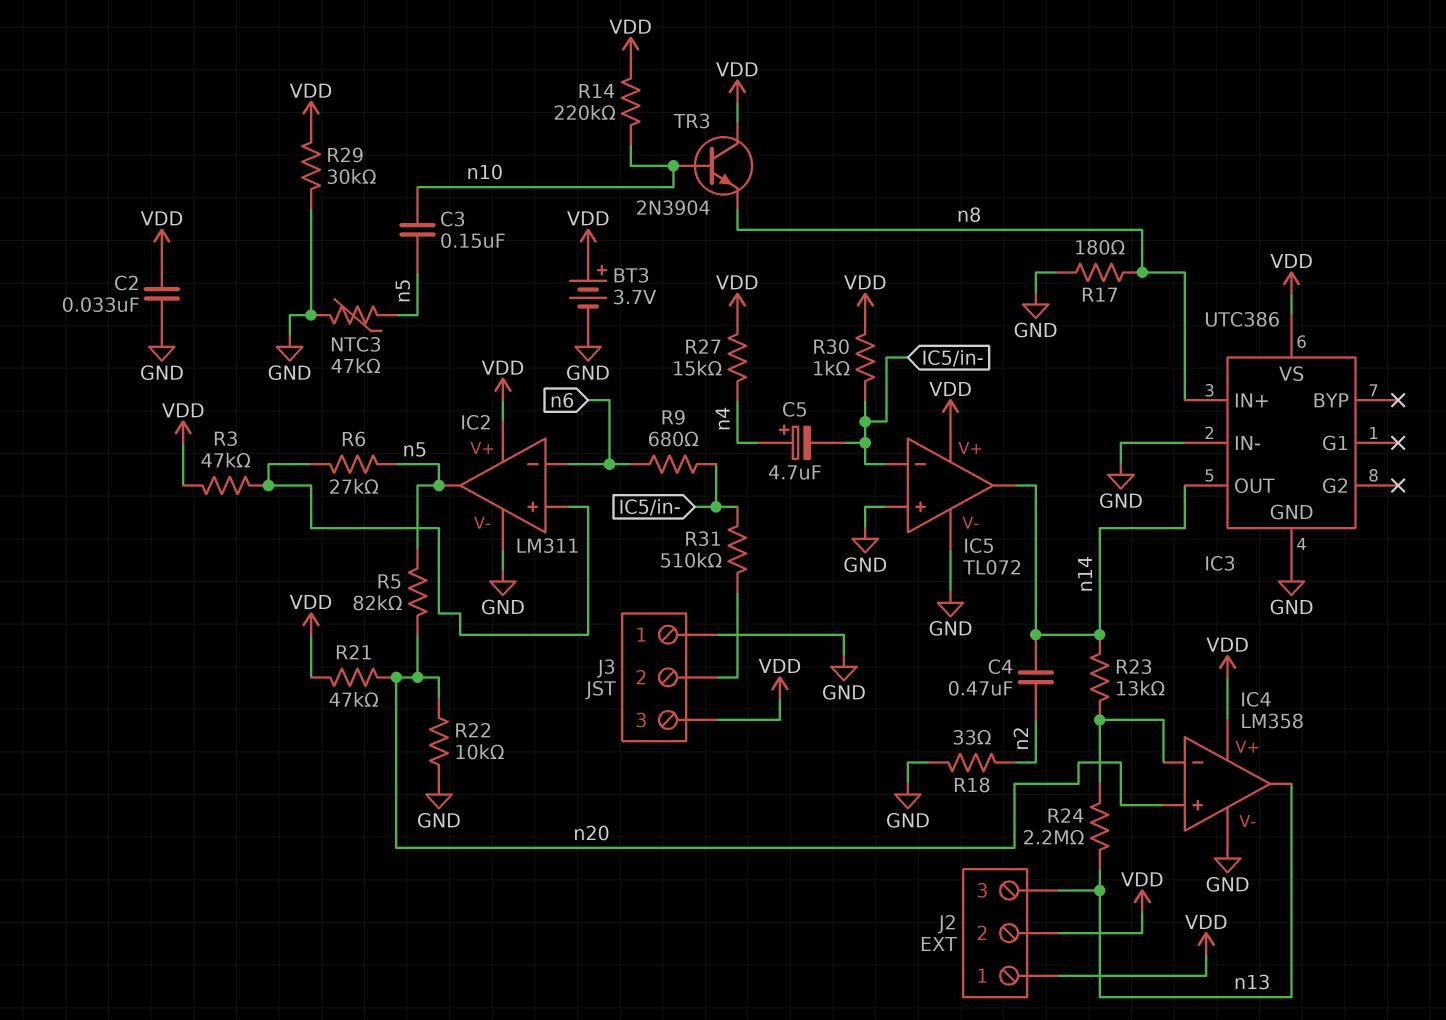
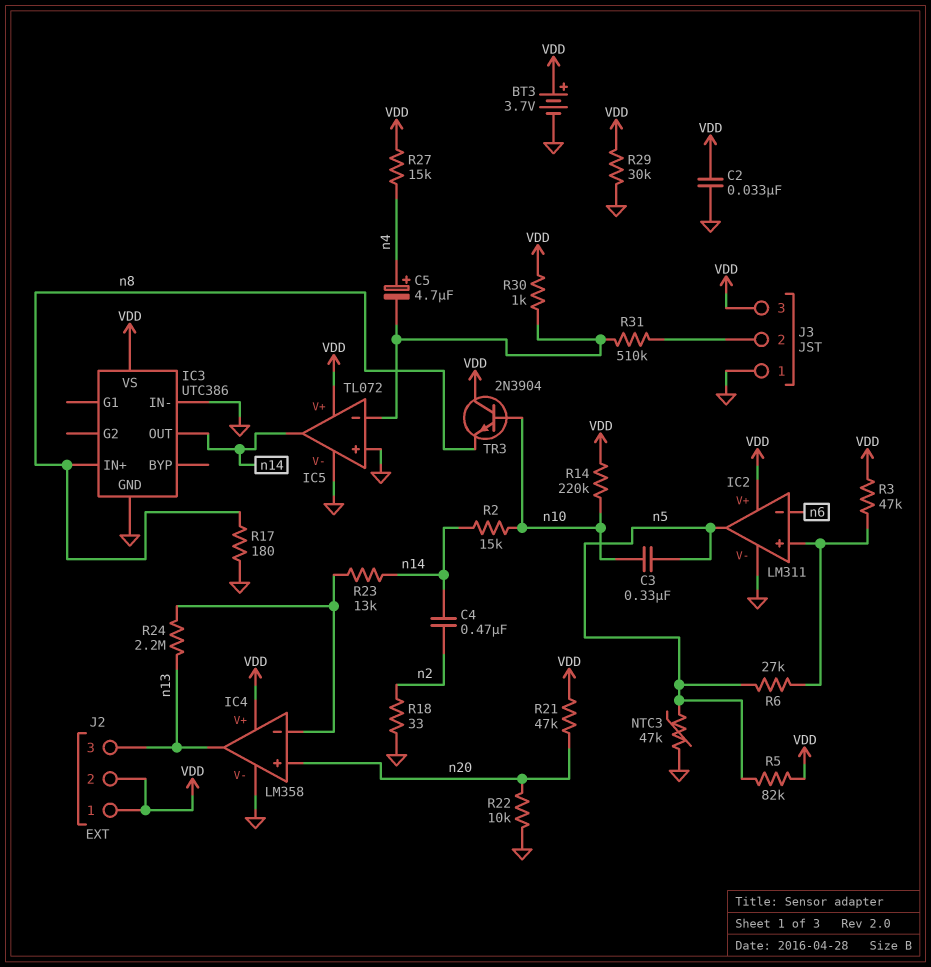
C3: 150nF (n5, n10) -> 330nF (n5, n10)
R2: none -> 15k (n10, n14)
R5: 82k (n5, n20) -> 82k (VDD, n5)
R9: 680 (IC5/in-, n6) -> none

